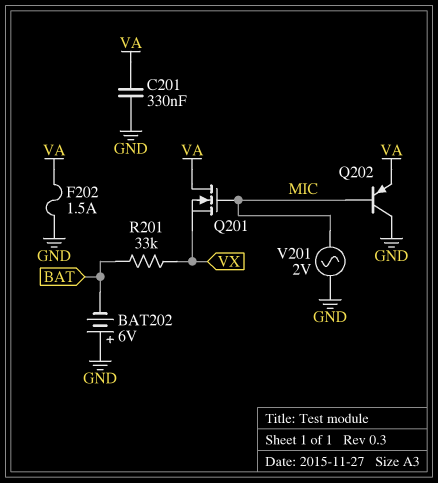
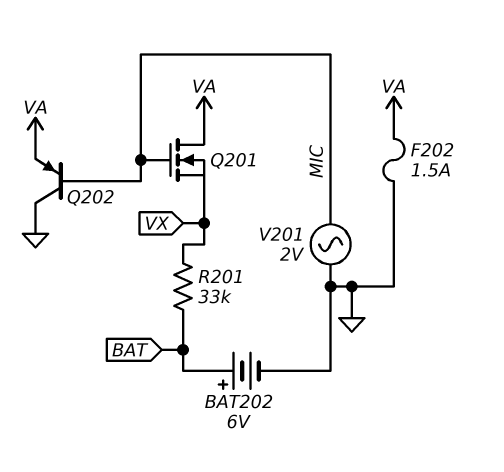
BAT202: 6V (plus GND, minus BAT) -> 6V (plus BAT, minus GND)
C201: 330nF (GND, VA) -> none

